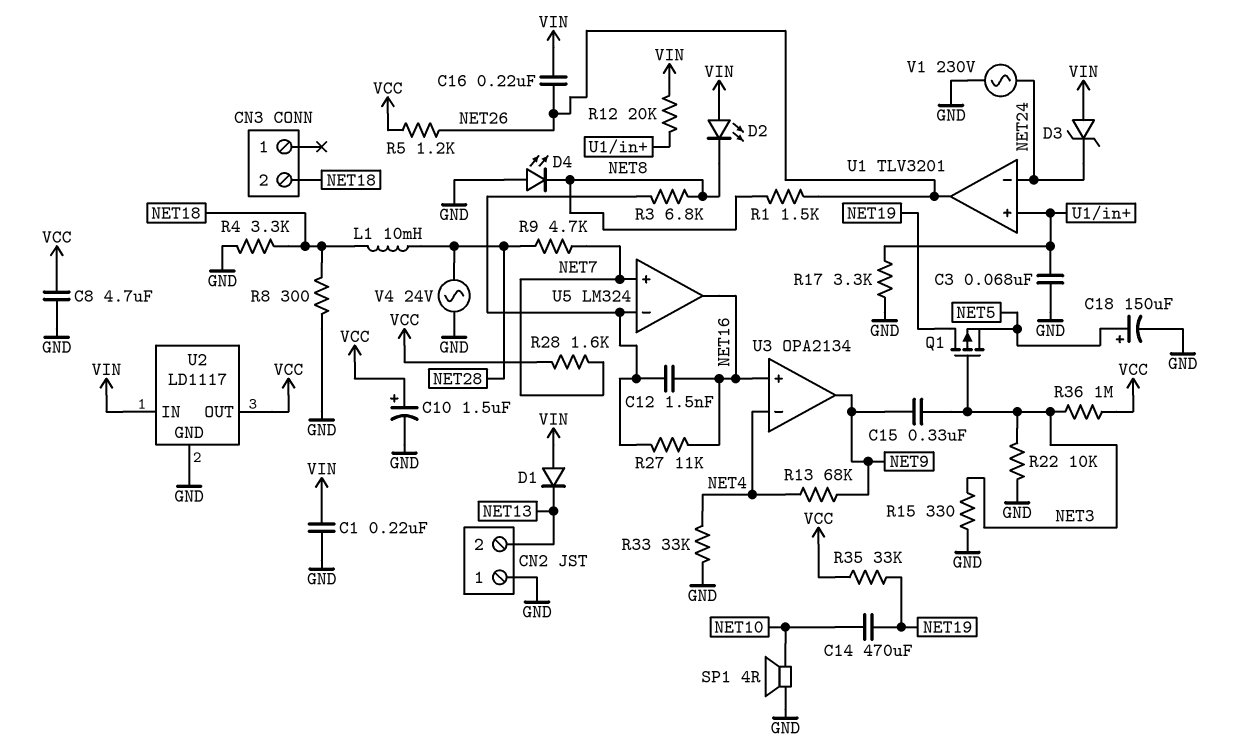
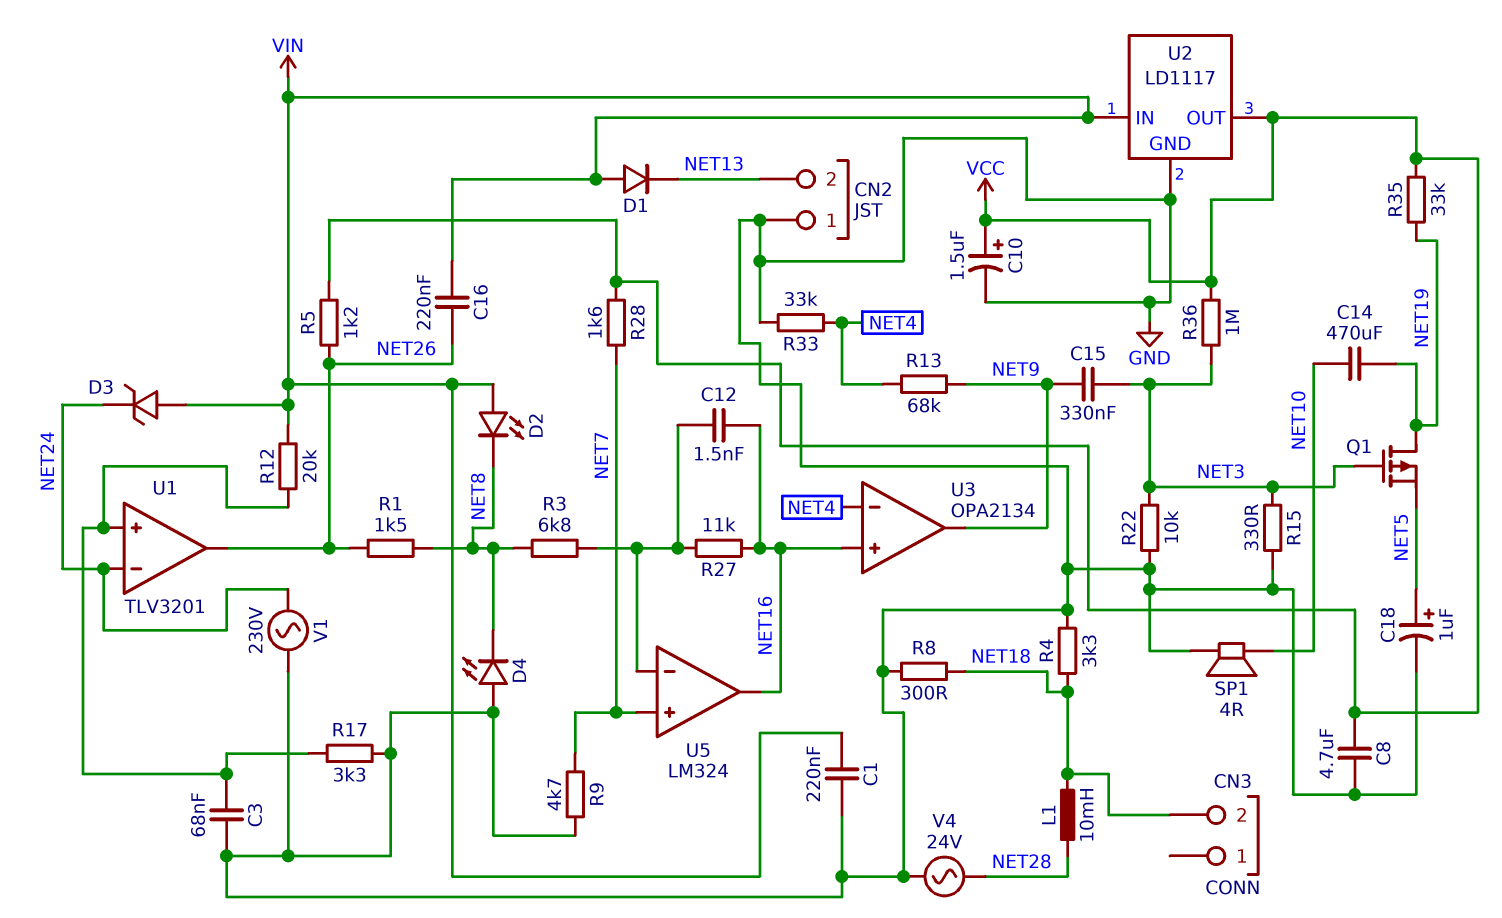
C18: 150uF (plus NET5, minus GND) -> 1uF (plus NET5, minus GND)
R9: 4.7k (NET7, NET28) -> 4.7k (GND, NET7)

